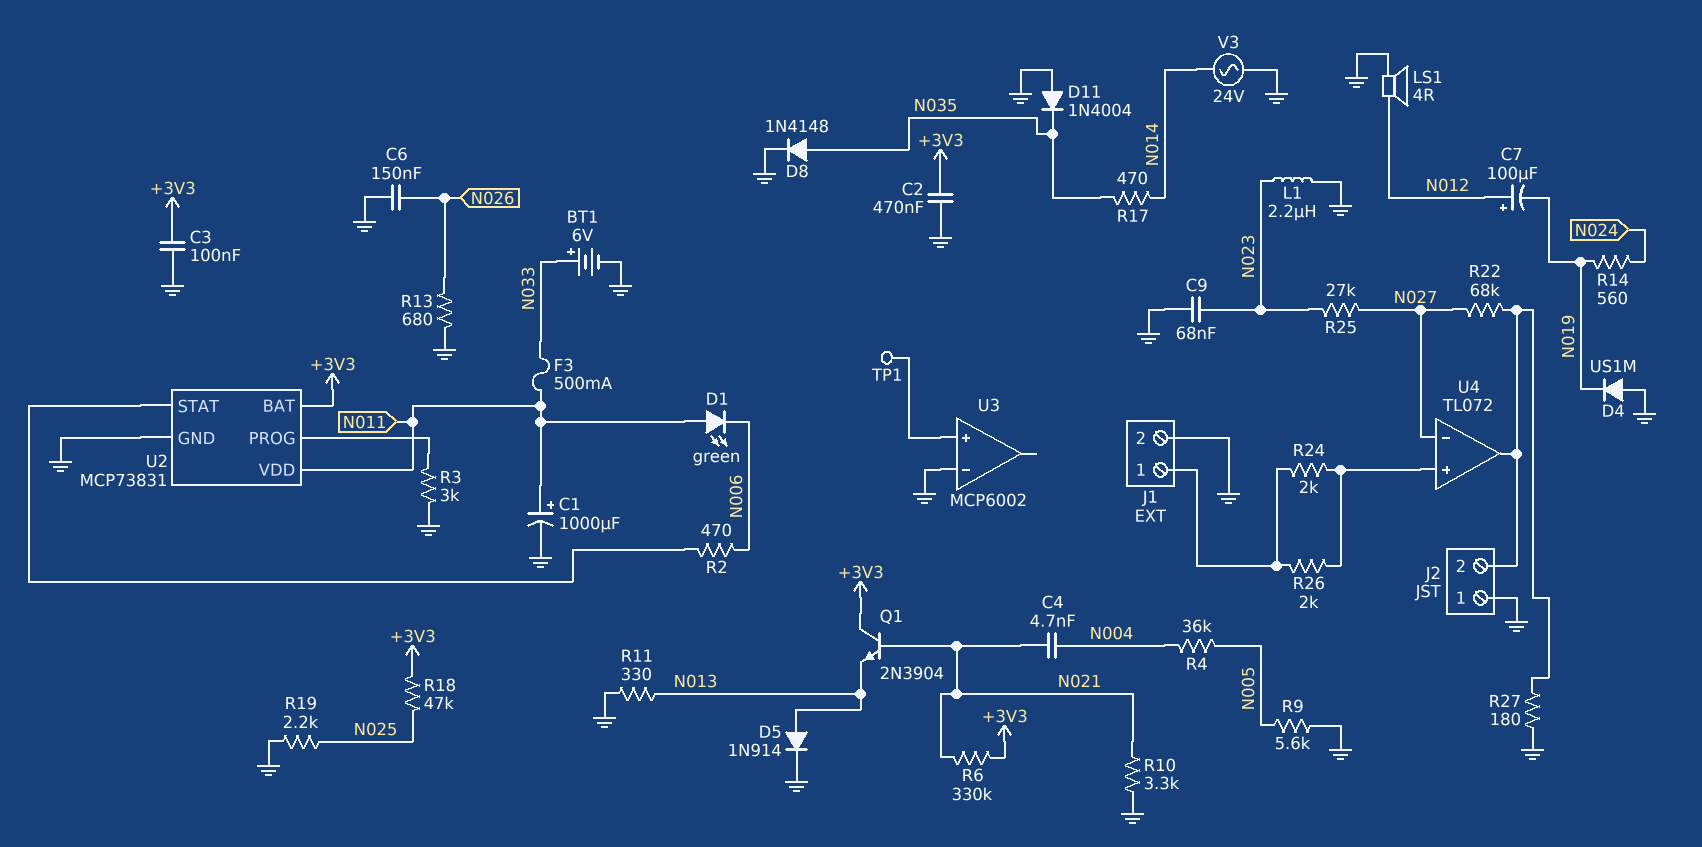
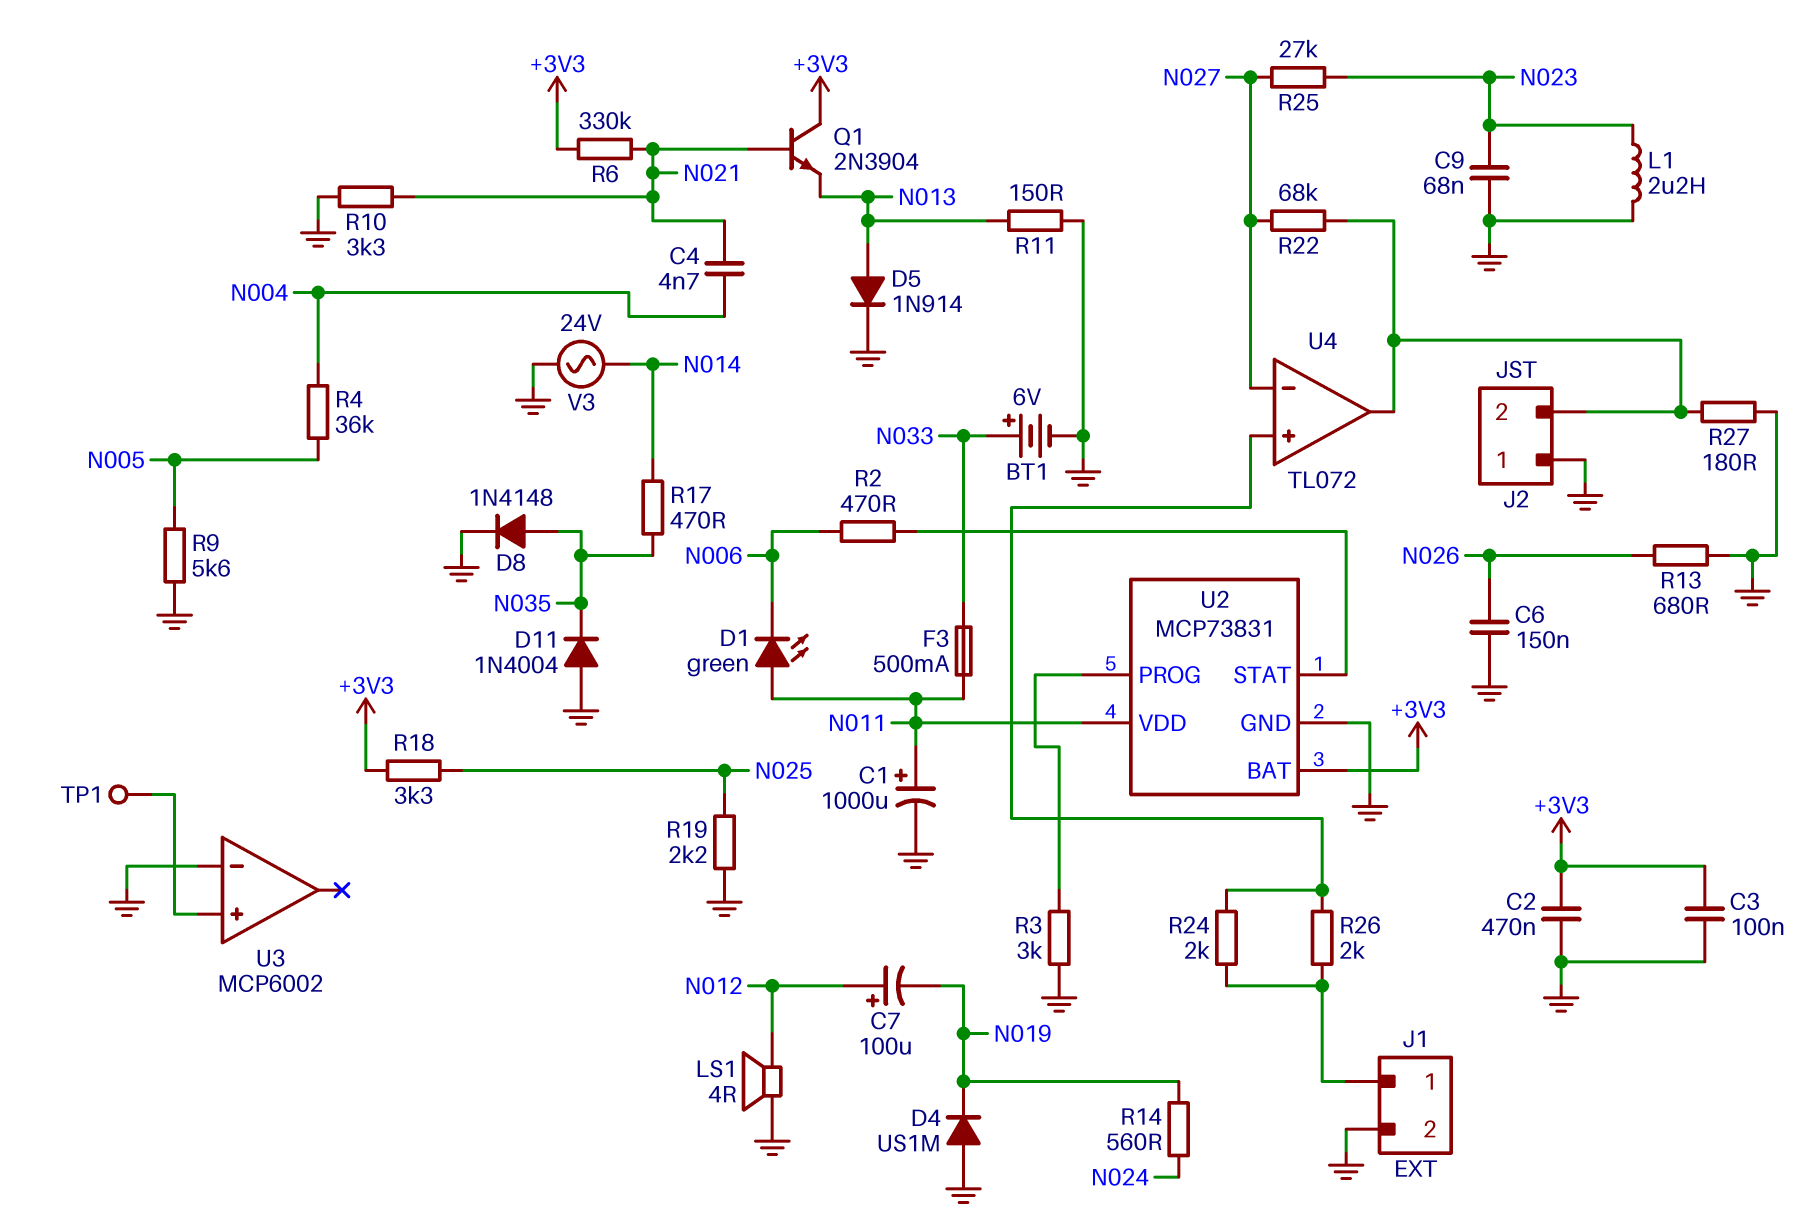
R11: 330 (GND, N013) -> 150 (GND, N013)
R18: 47k (+3V3, N025) -> 3.3k (+3V3, N025)

